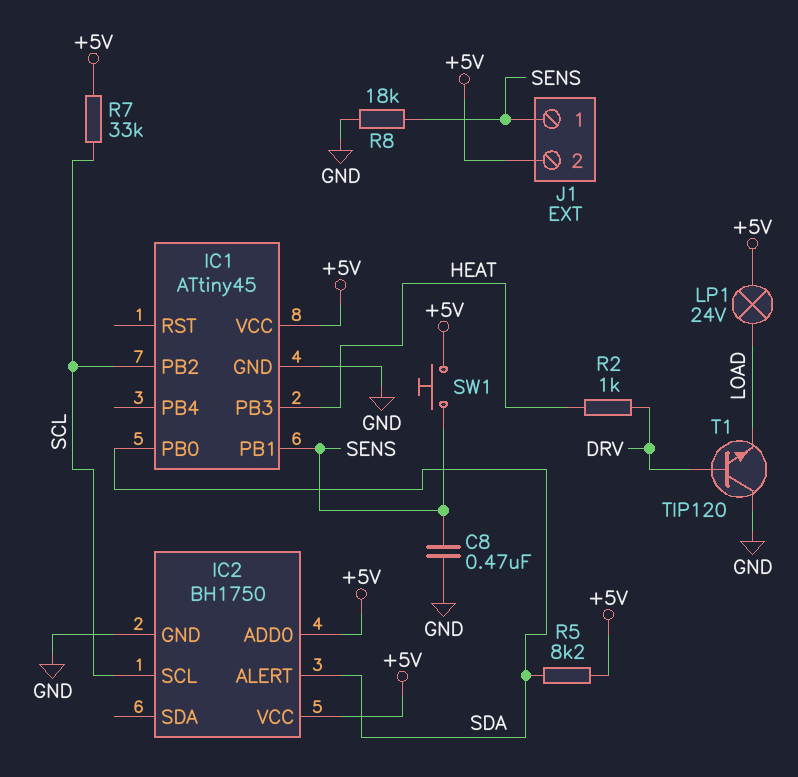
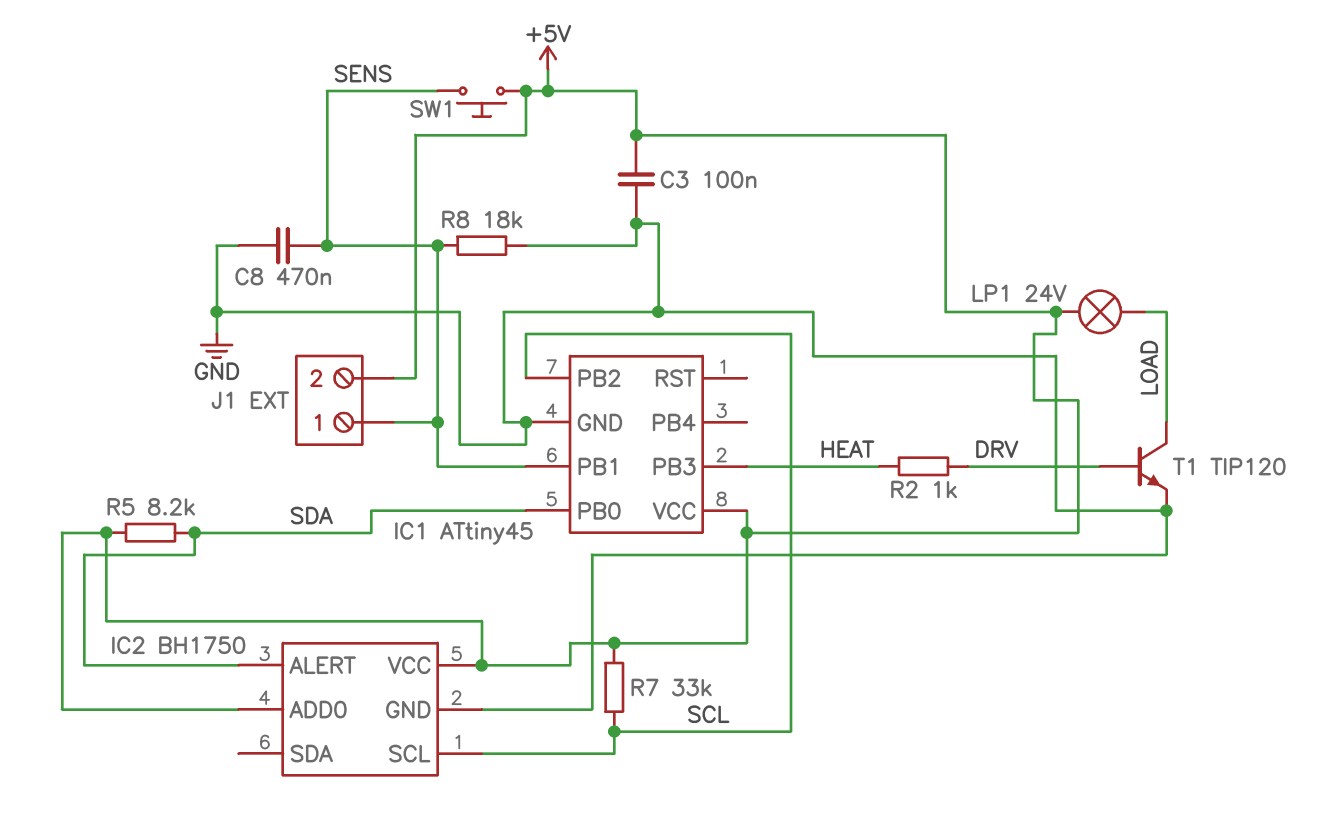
C3: none -> 100nF (+5V, GND)
T1: NPN TIP120 (B DRV, C GND, E LOAD) -> NPN TIP120 (B DRV, C LOAD, E GND)

